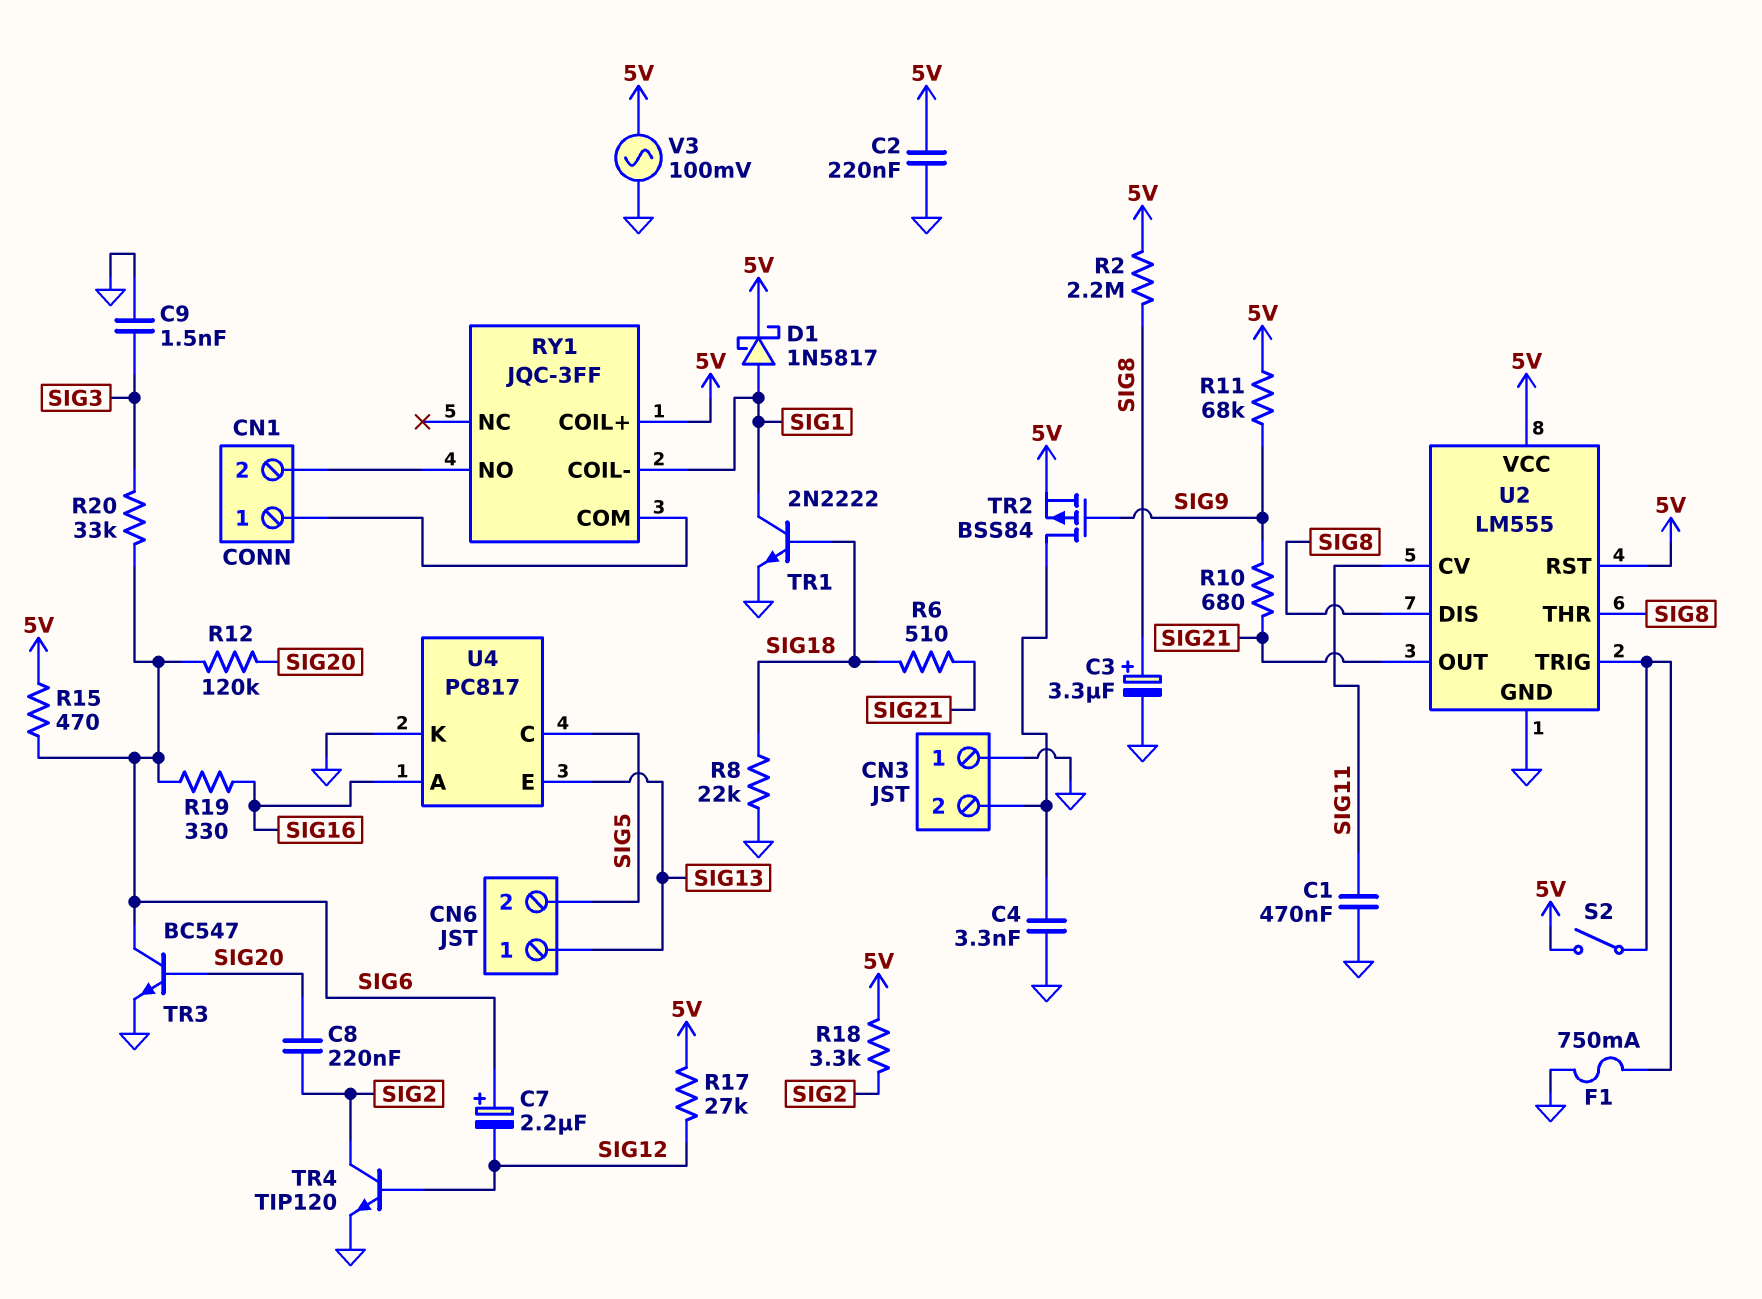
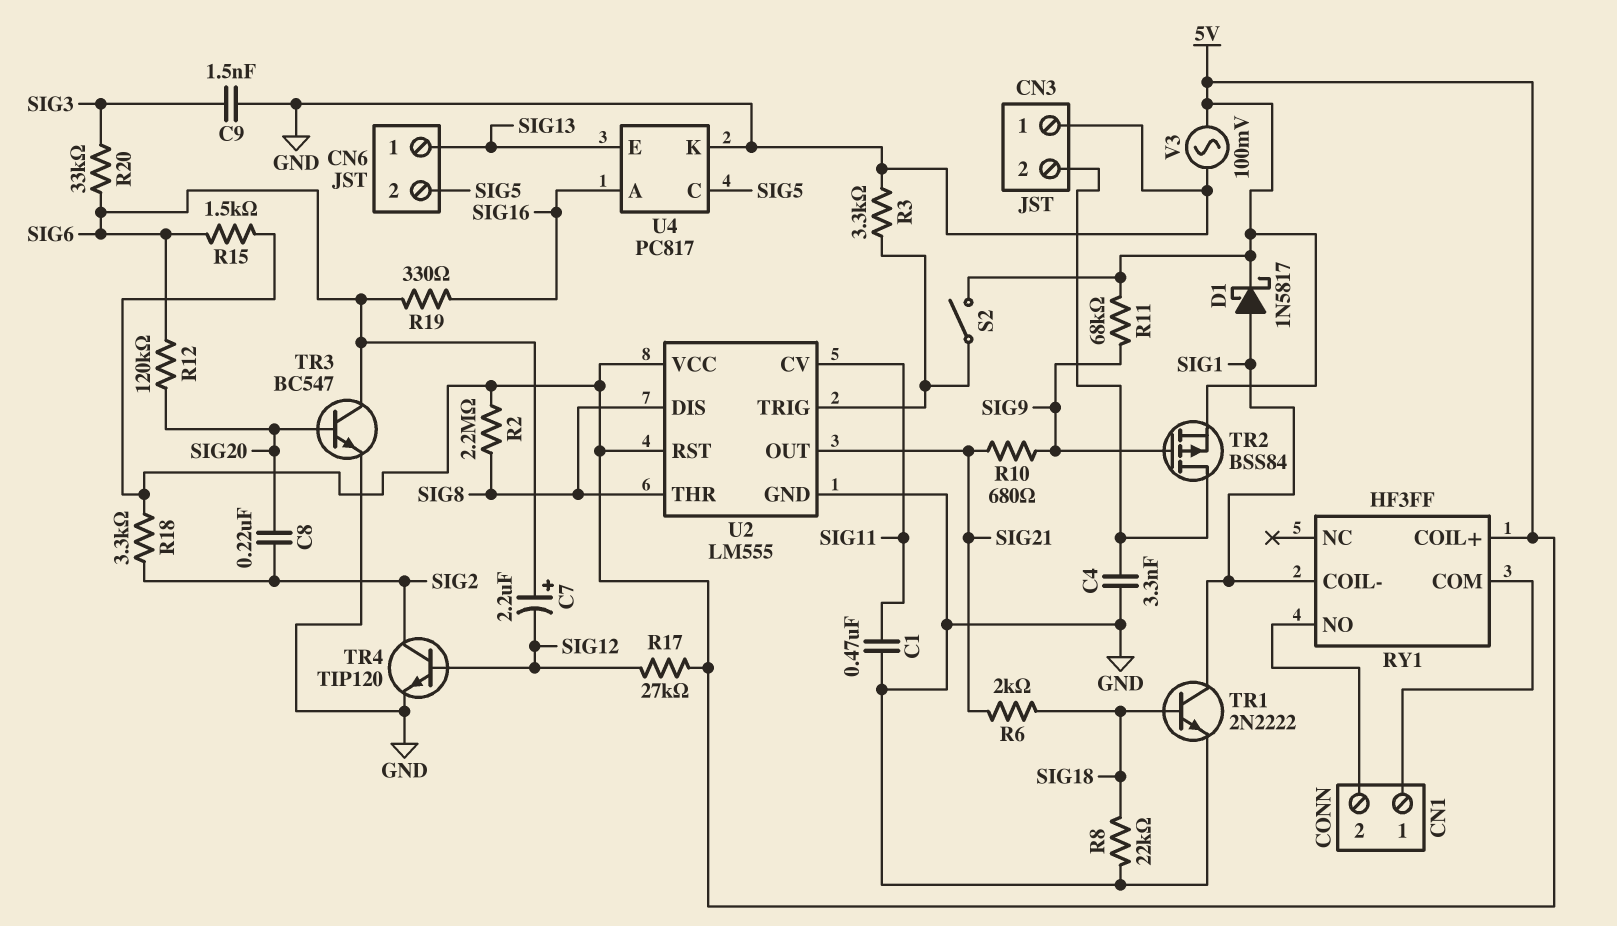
C2: 220nF (5V, GND) -> none
C3: 3.3uF (plus SIG8, minus GND) -> none
F1: 750mA (GND, U2/TRIG) -> none
R3: none -> 3.3k (GND, U2/TRIG)
R6: 510 (SIG18, SIG21) -> 2k (SIG18, SIG21)
R15: 470 (5V, SIG6) -> 1.5k (5V, SIG6)
RY1: JQC-3FF -> HF3FF

